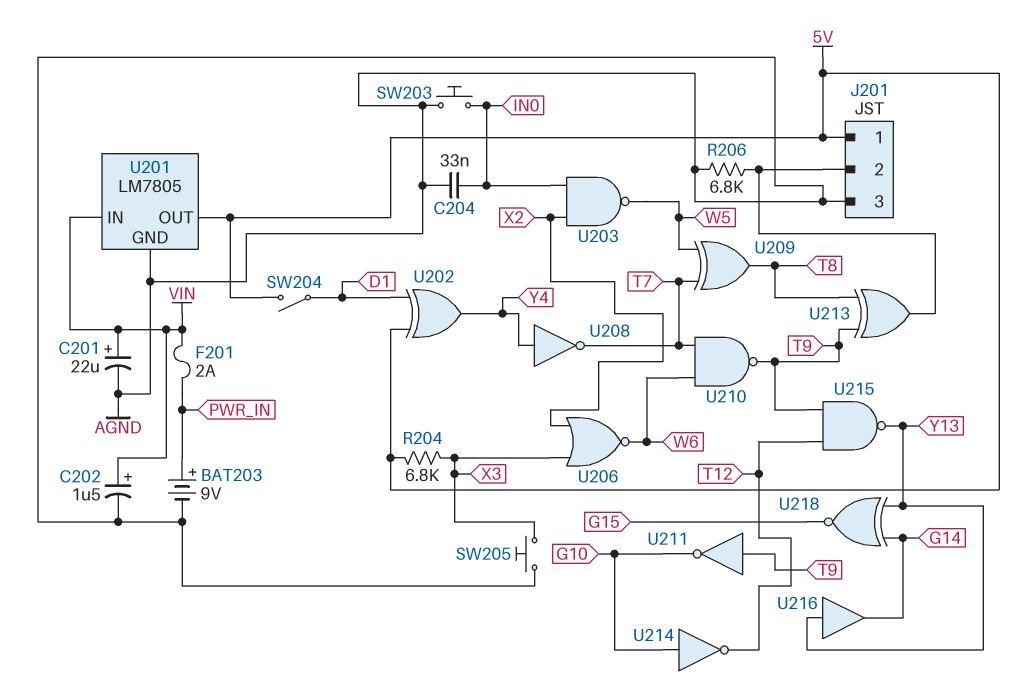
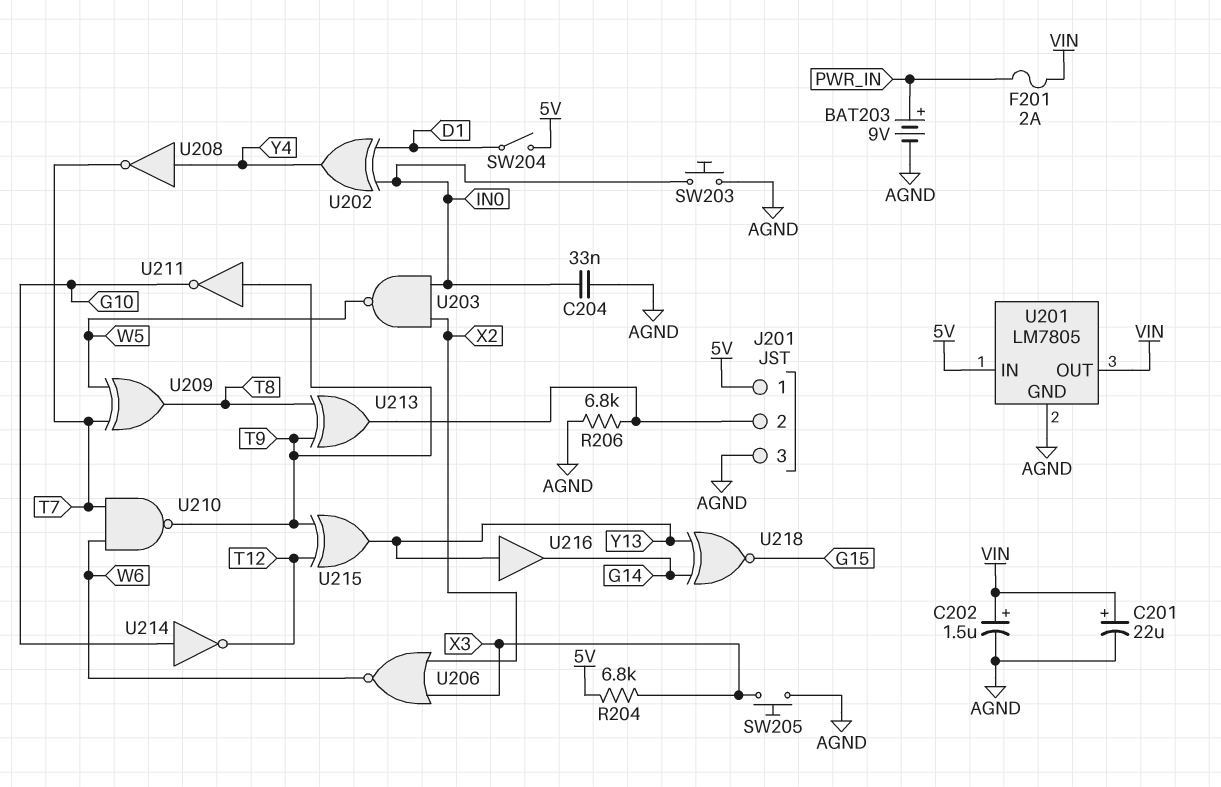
U201 pin IN: VIN -> 5V
U201 pin OUT: 5V -> VIN
U202: XOR (in 5V, in D1, out Y4) -> XOR (in D1, in IN0, out Y4)
U215: NAND (in T9, in T12, out Y13) -> XOR (in T9, in T12, out Y13)

